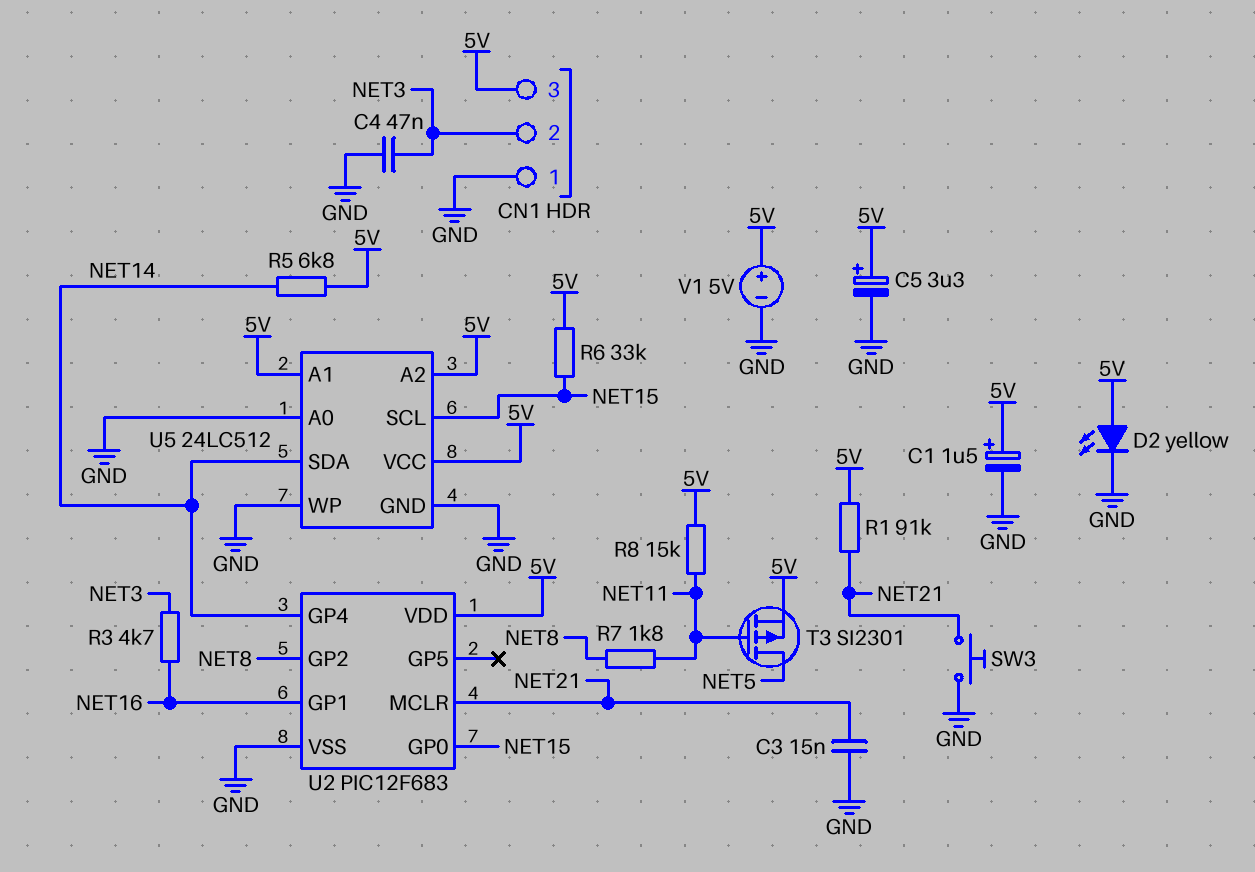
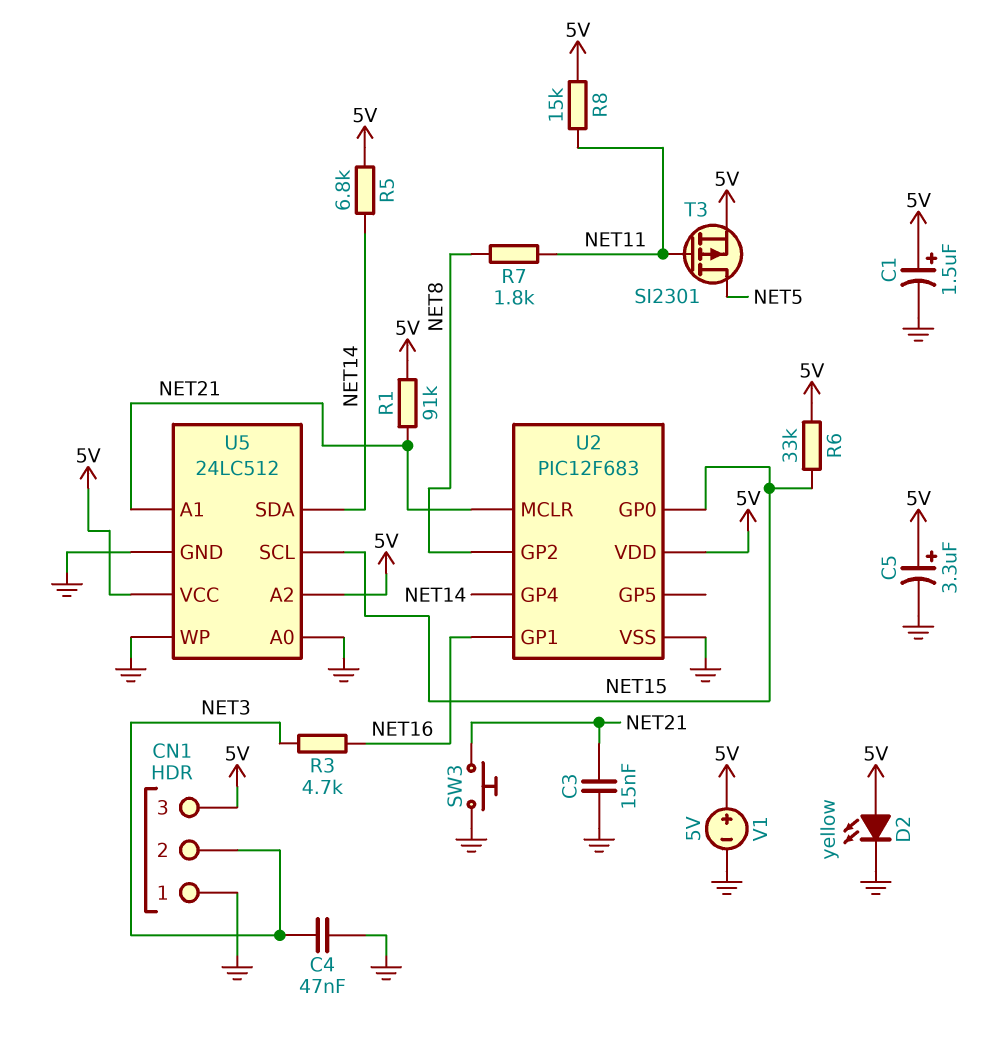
U5 pin A1: 5V -> NET21

